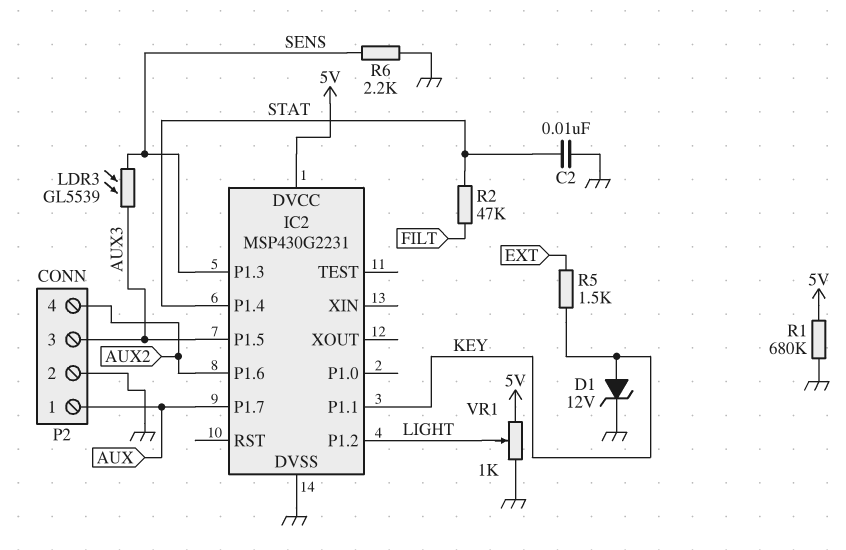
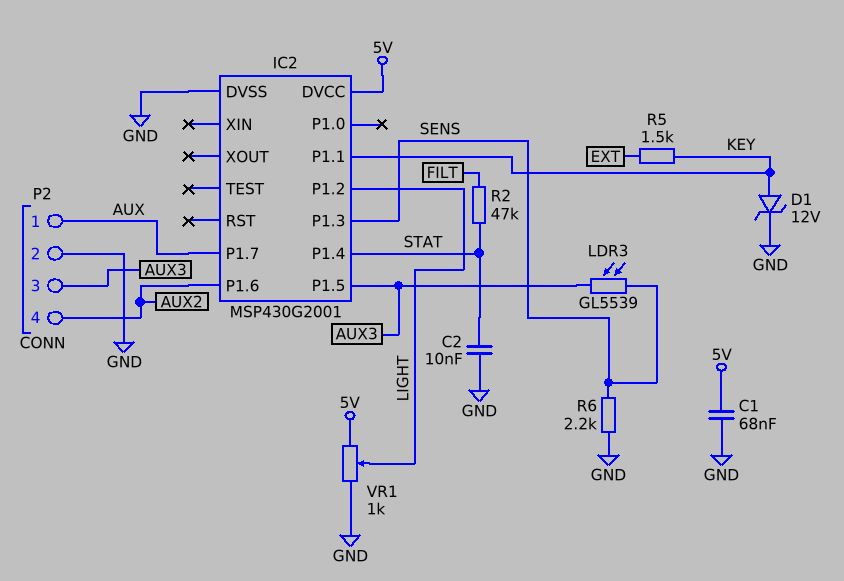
C1: none -> 68nF (5V, GND)
IC2: MSP430G2231 -> MSP430G2001
R1: 680k (5V, GND) -> none

